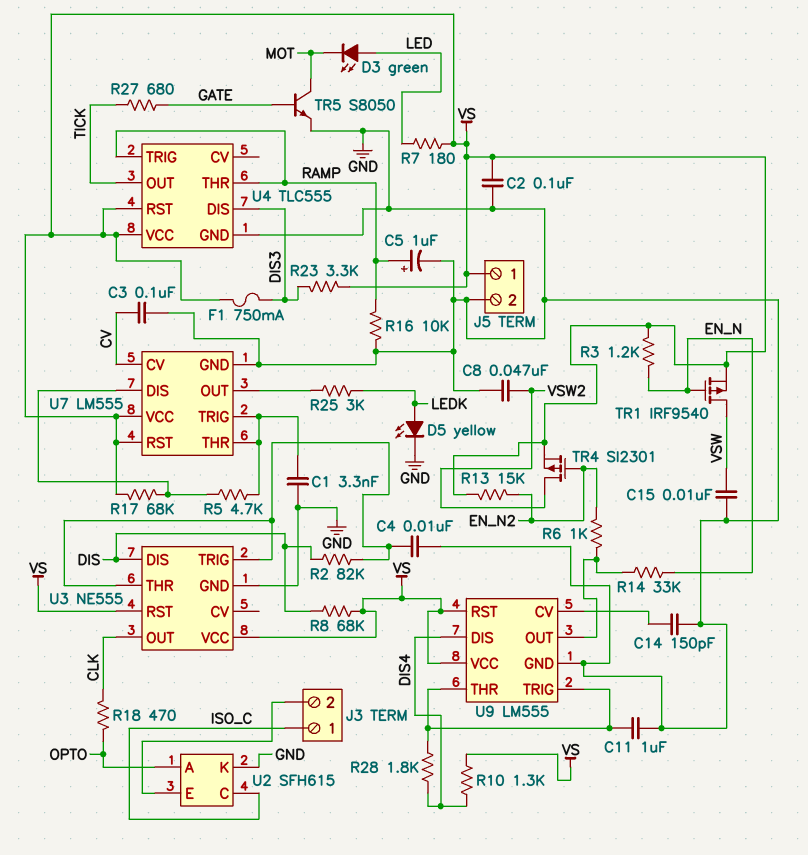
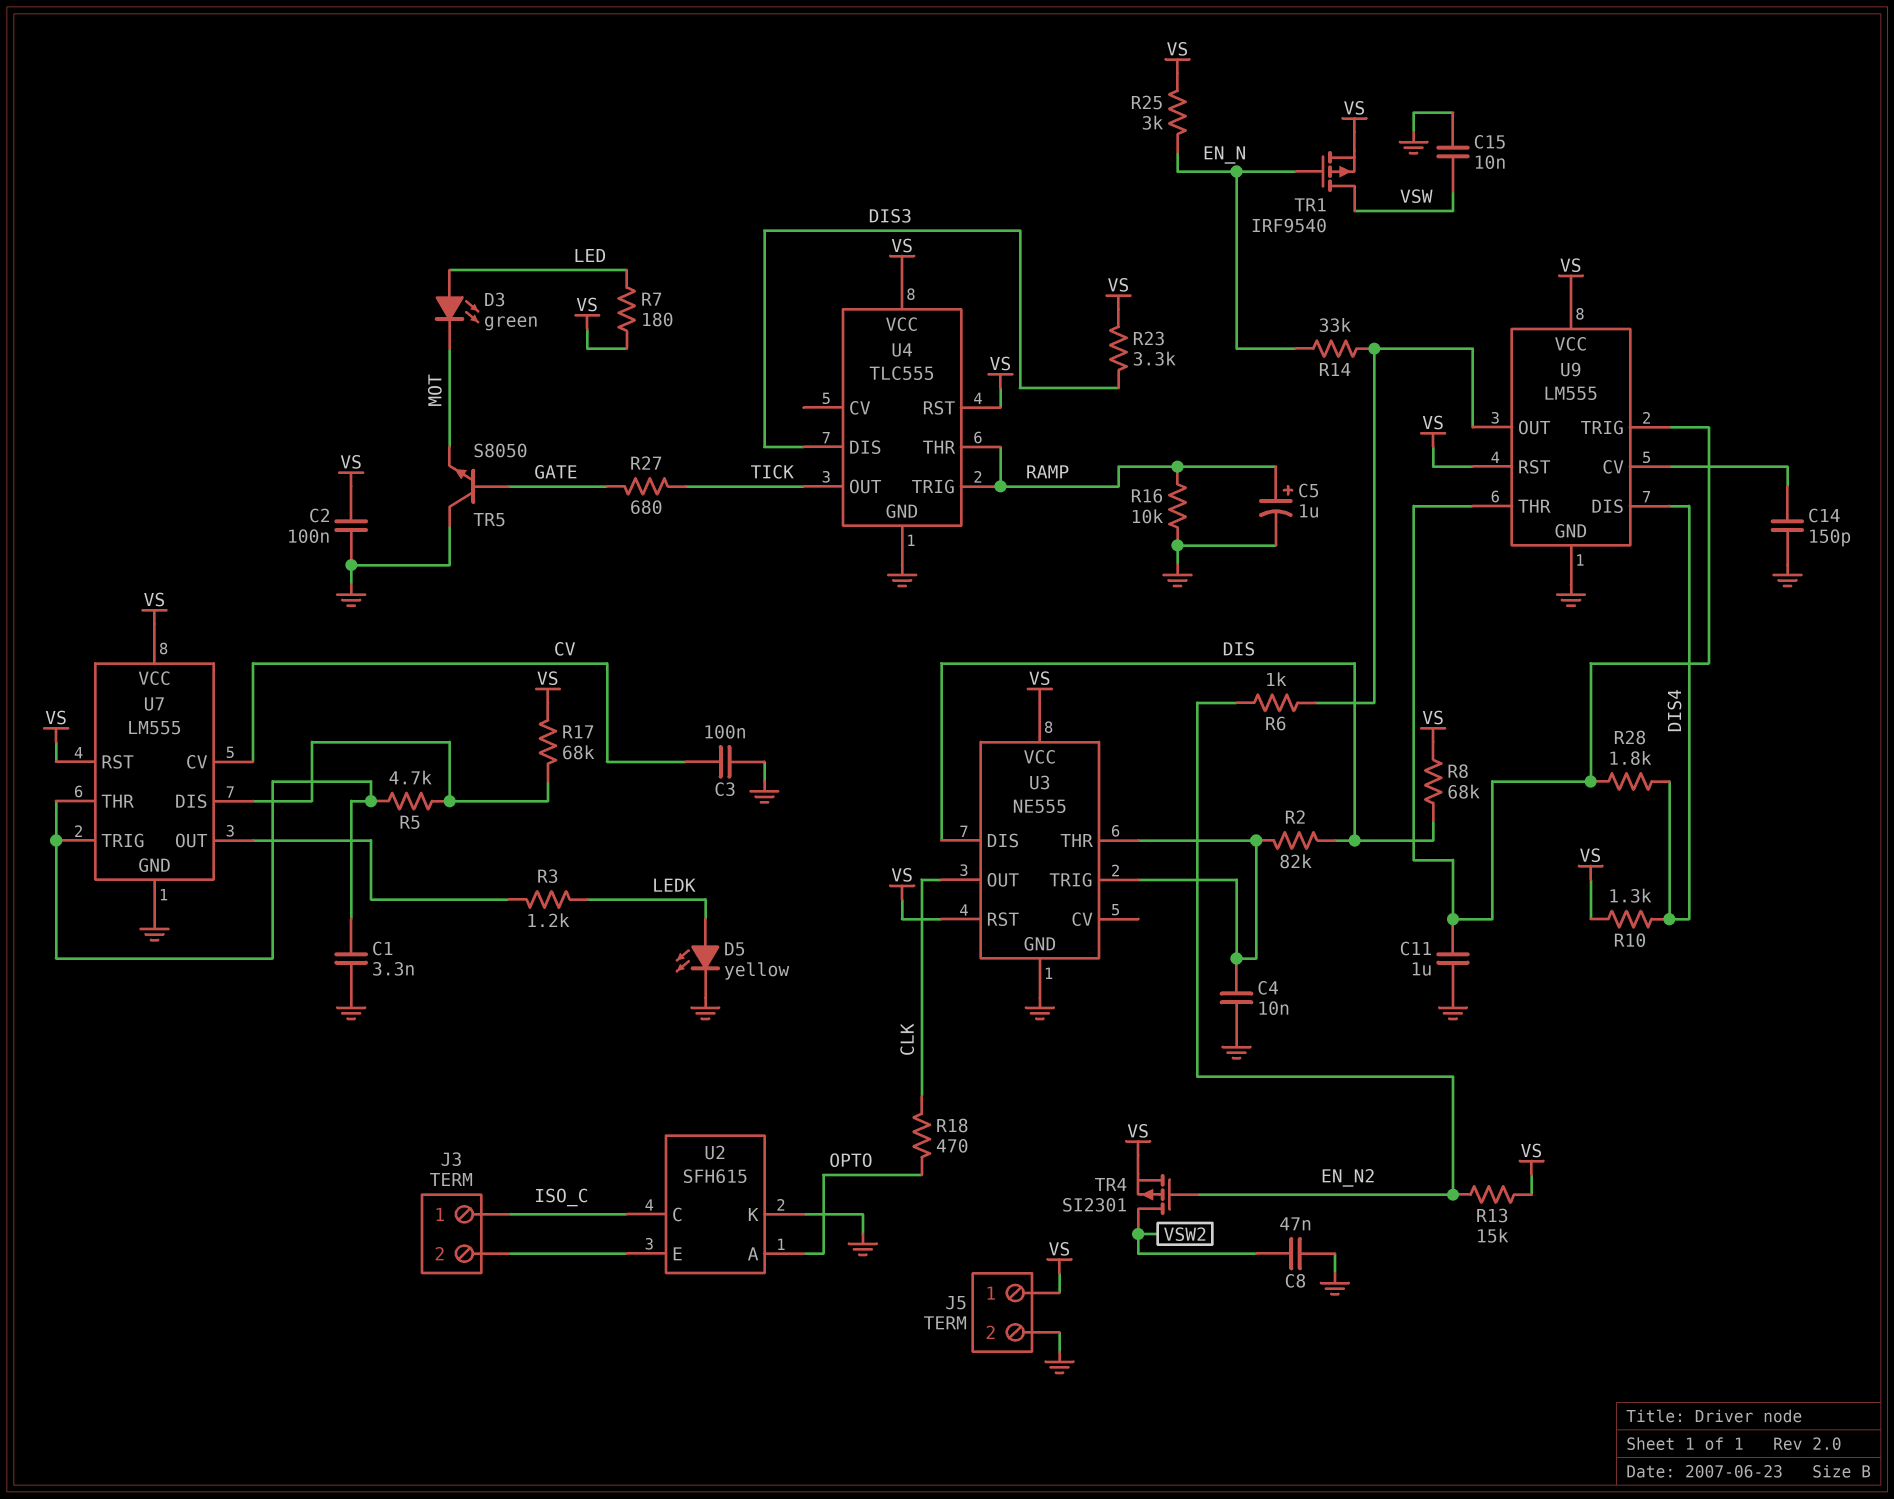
F1: 750mA (DIS3, VS) -> none
R3: 1.2k (EN_N, VS) -> 1.2k (LEDK, U7/OUT)
R25: 3k (LEDK, U7/OUT) -> 3k (EN_N, VS)
TR5: NPN S8050 (B GATE, C MOT, E GND) -> NPN S8050 (B GATE, C GND, E MOT)

